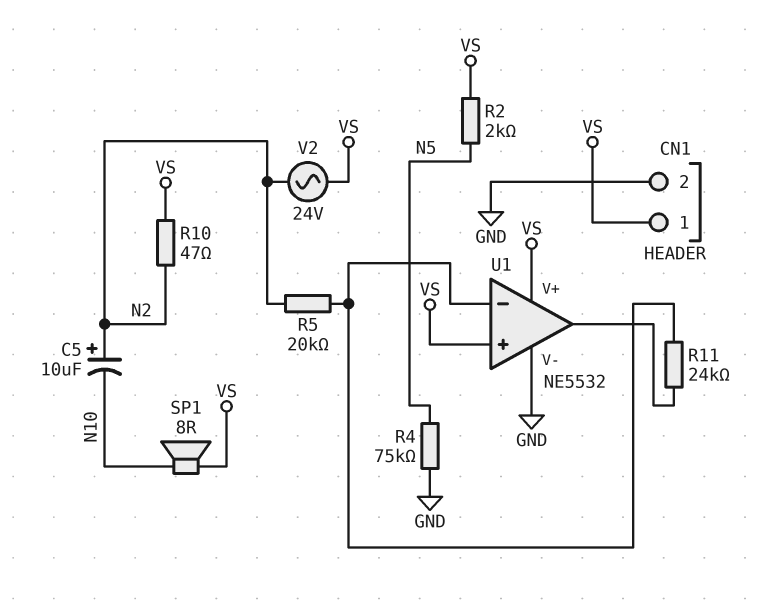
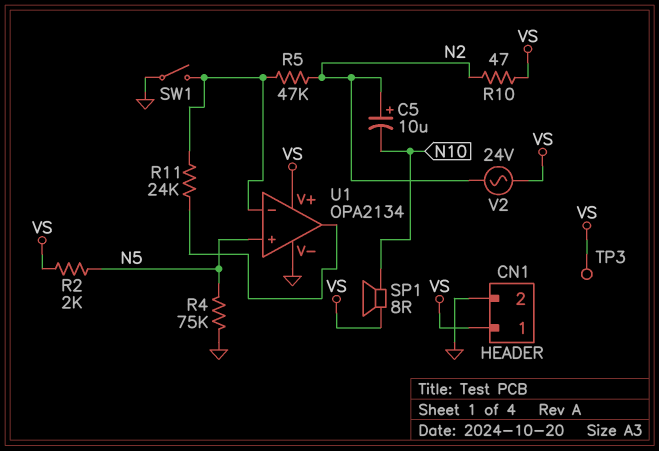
R5: 20k (N2, U1/in-) -> 47k (N2, U1/in-)
SW1: none -> switch (GND, U1/in-)
TP3: none -> test point (VS)
U1: NE5532 -> OPA2134
U1 pin in+: VS -> N5

